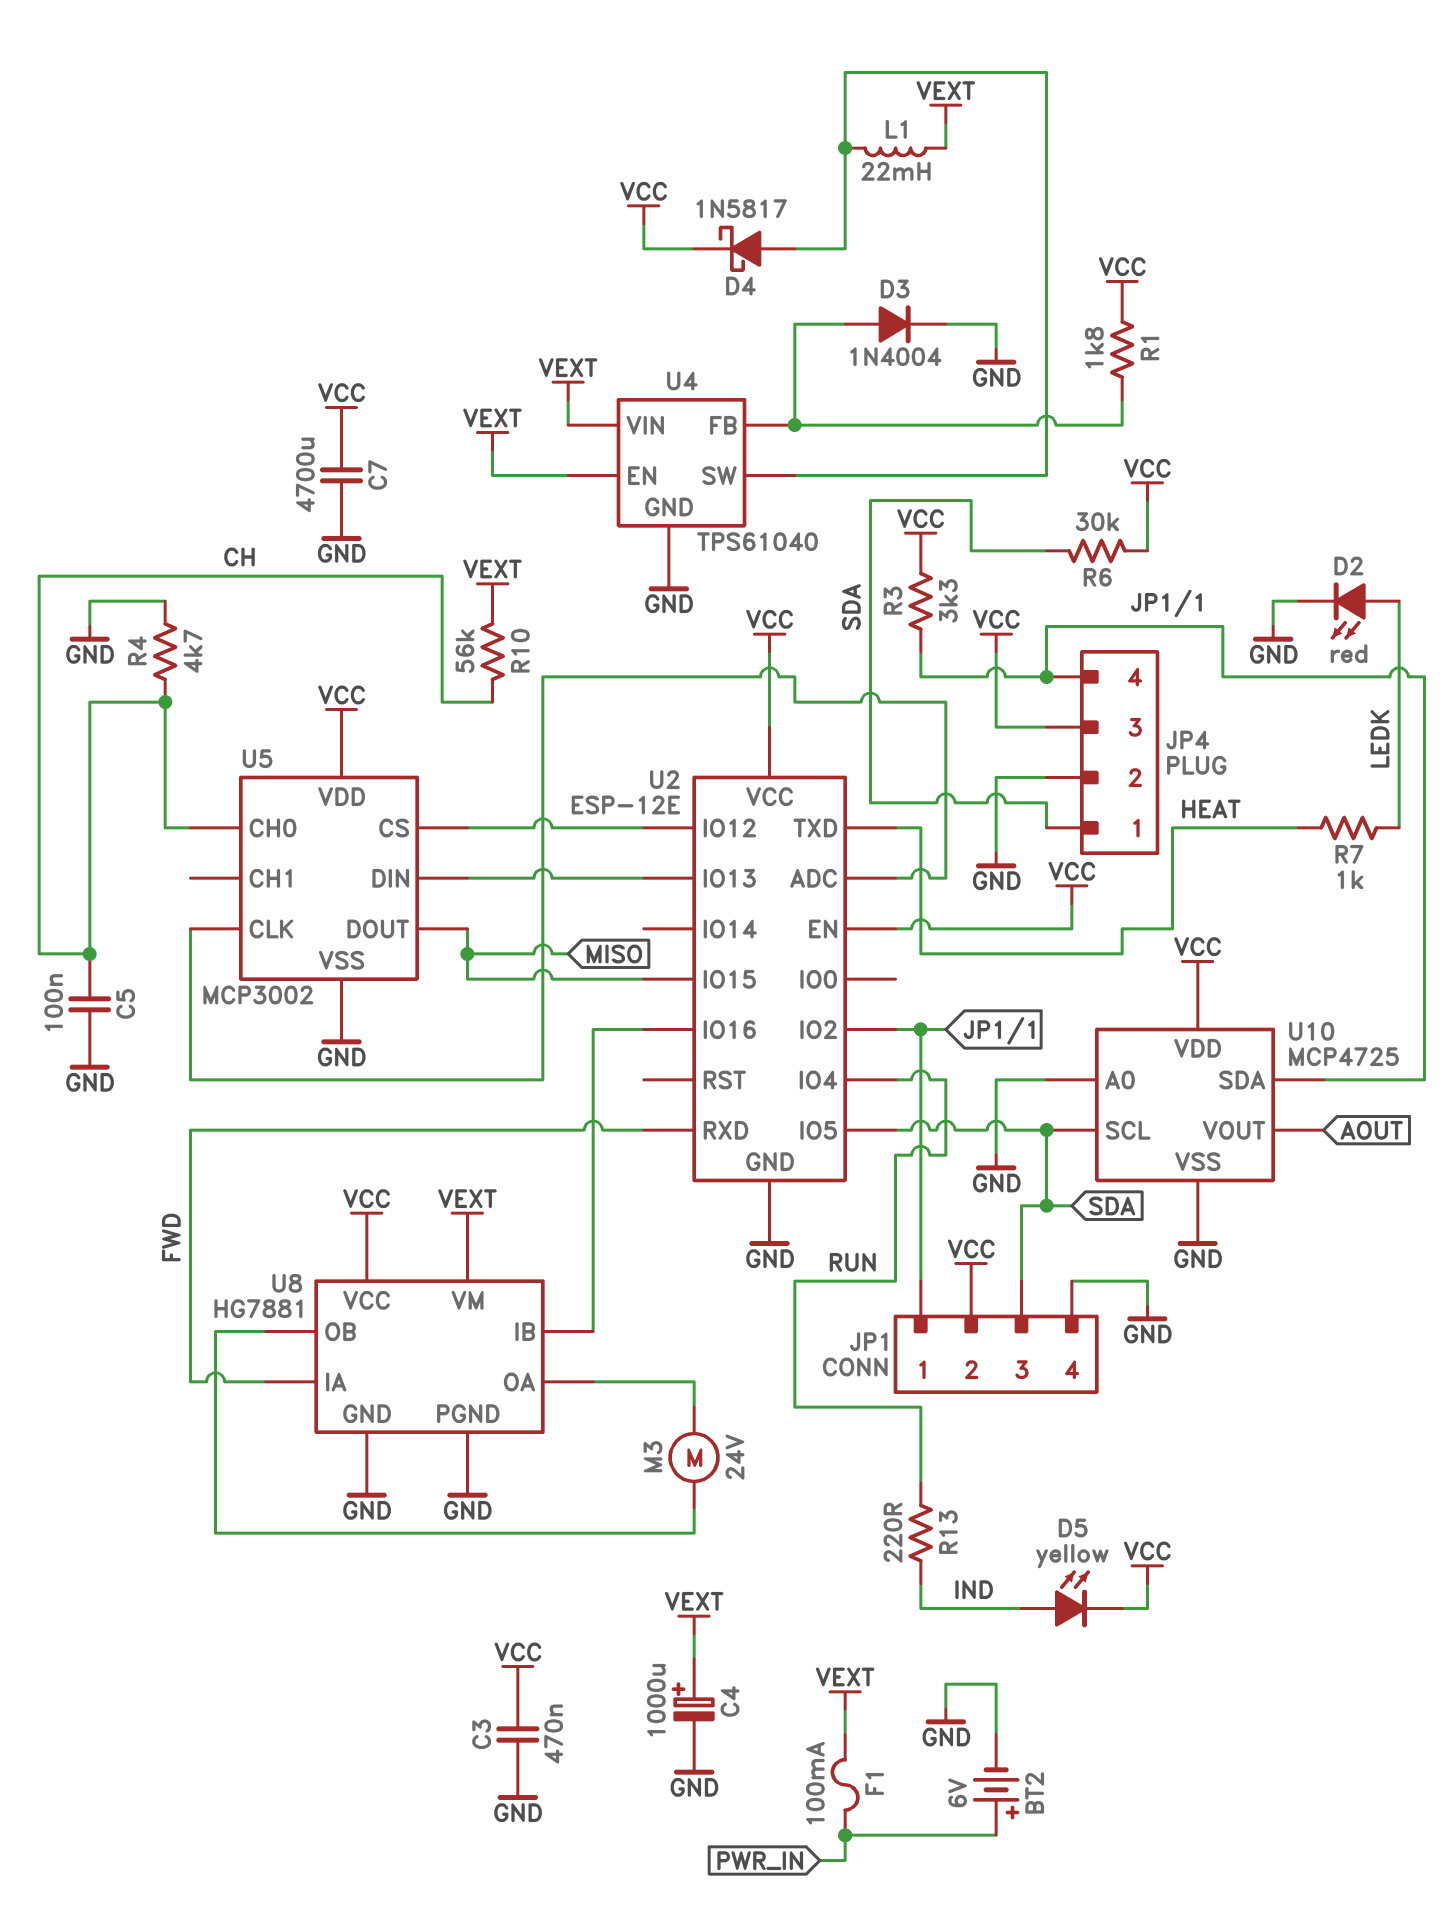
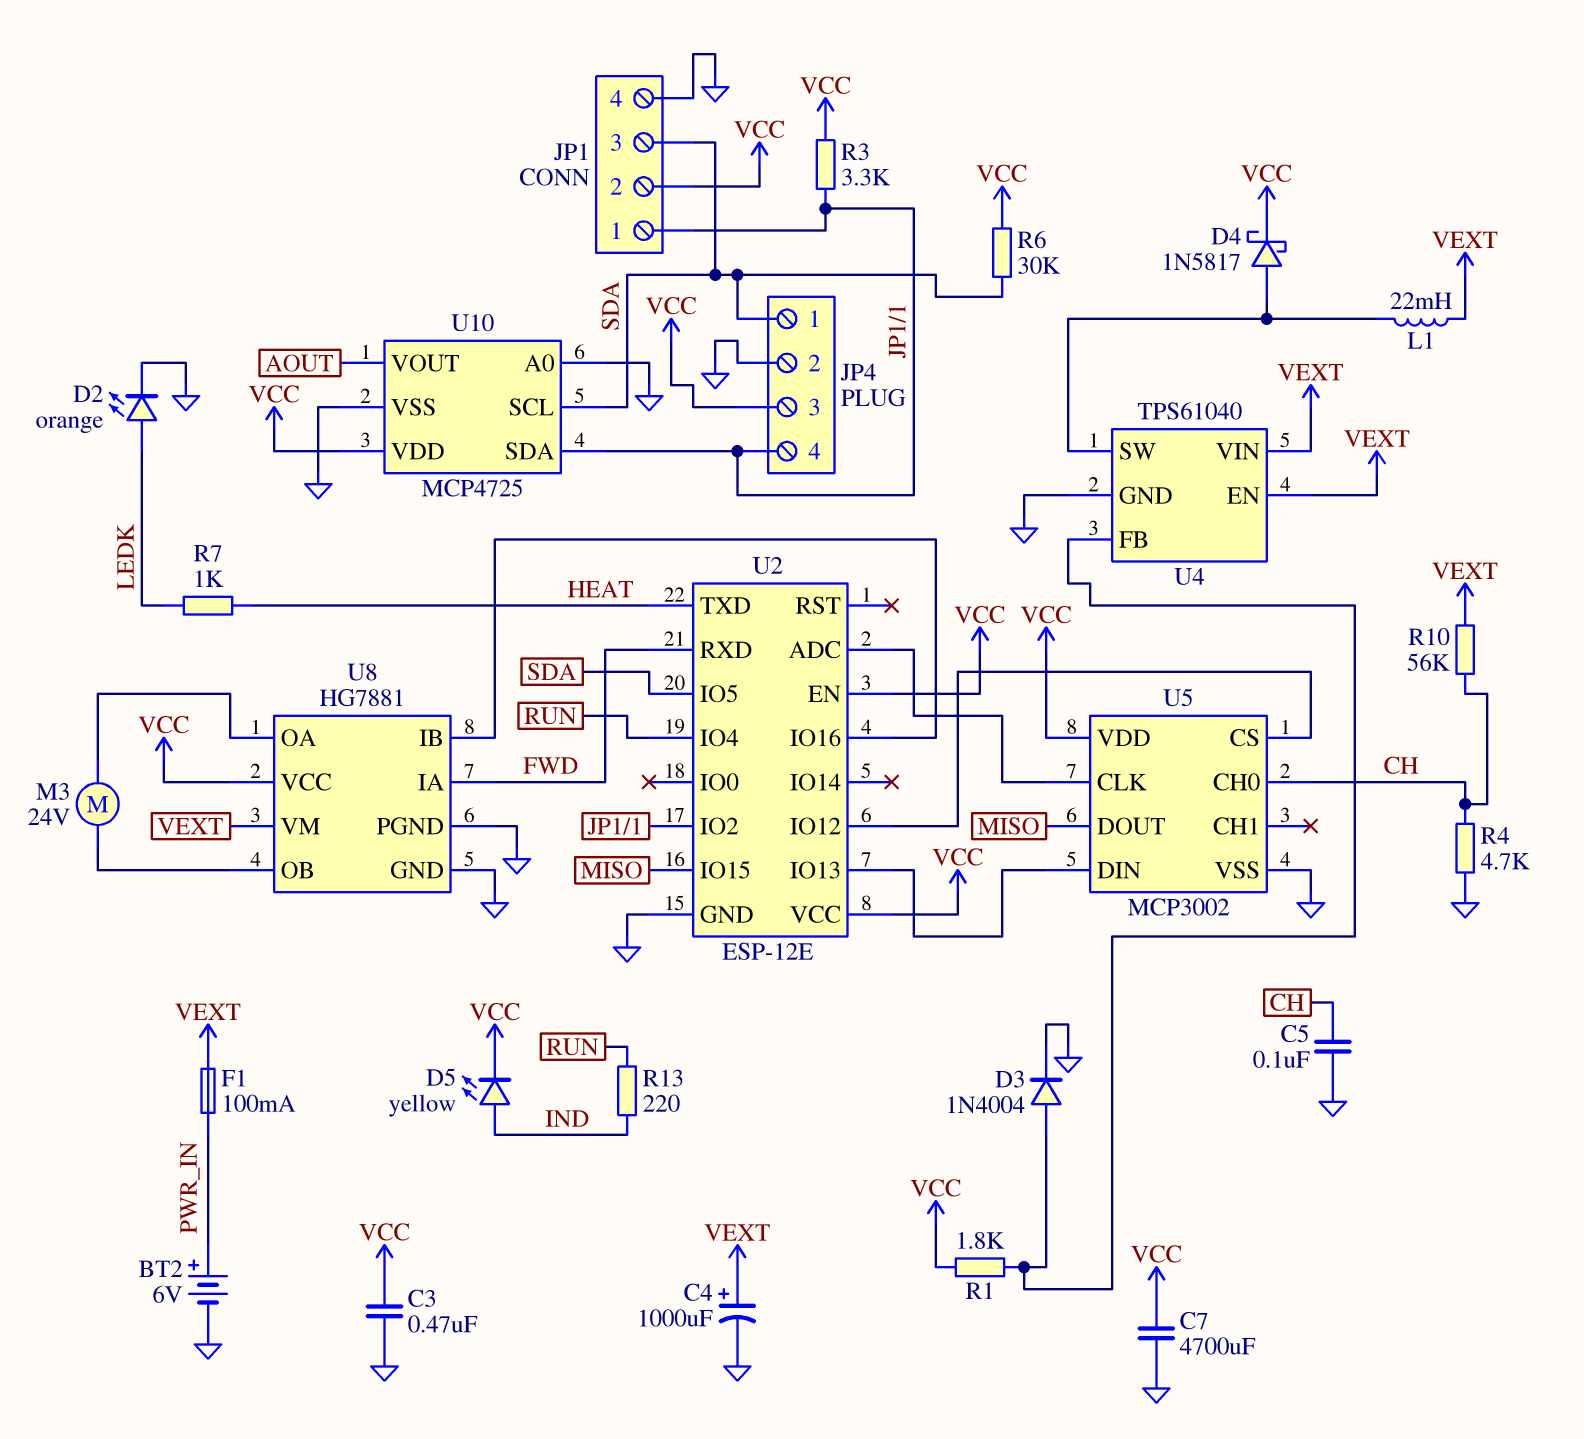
D2: LED red (A LEDK, K GND) -> LED orange (A LEDK, K GND)

